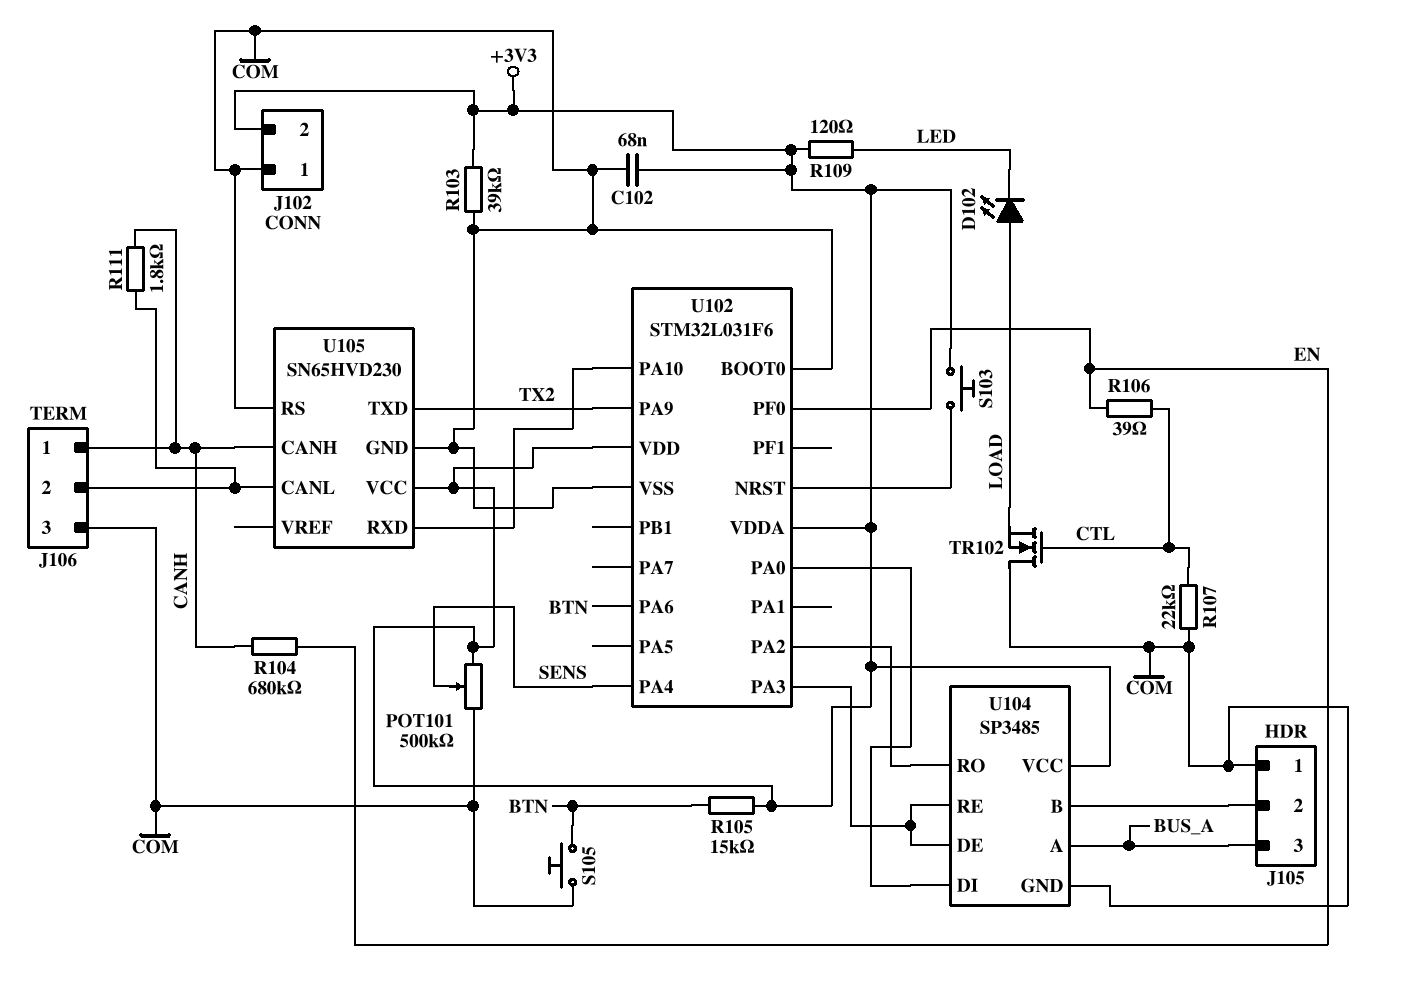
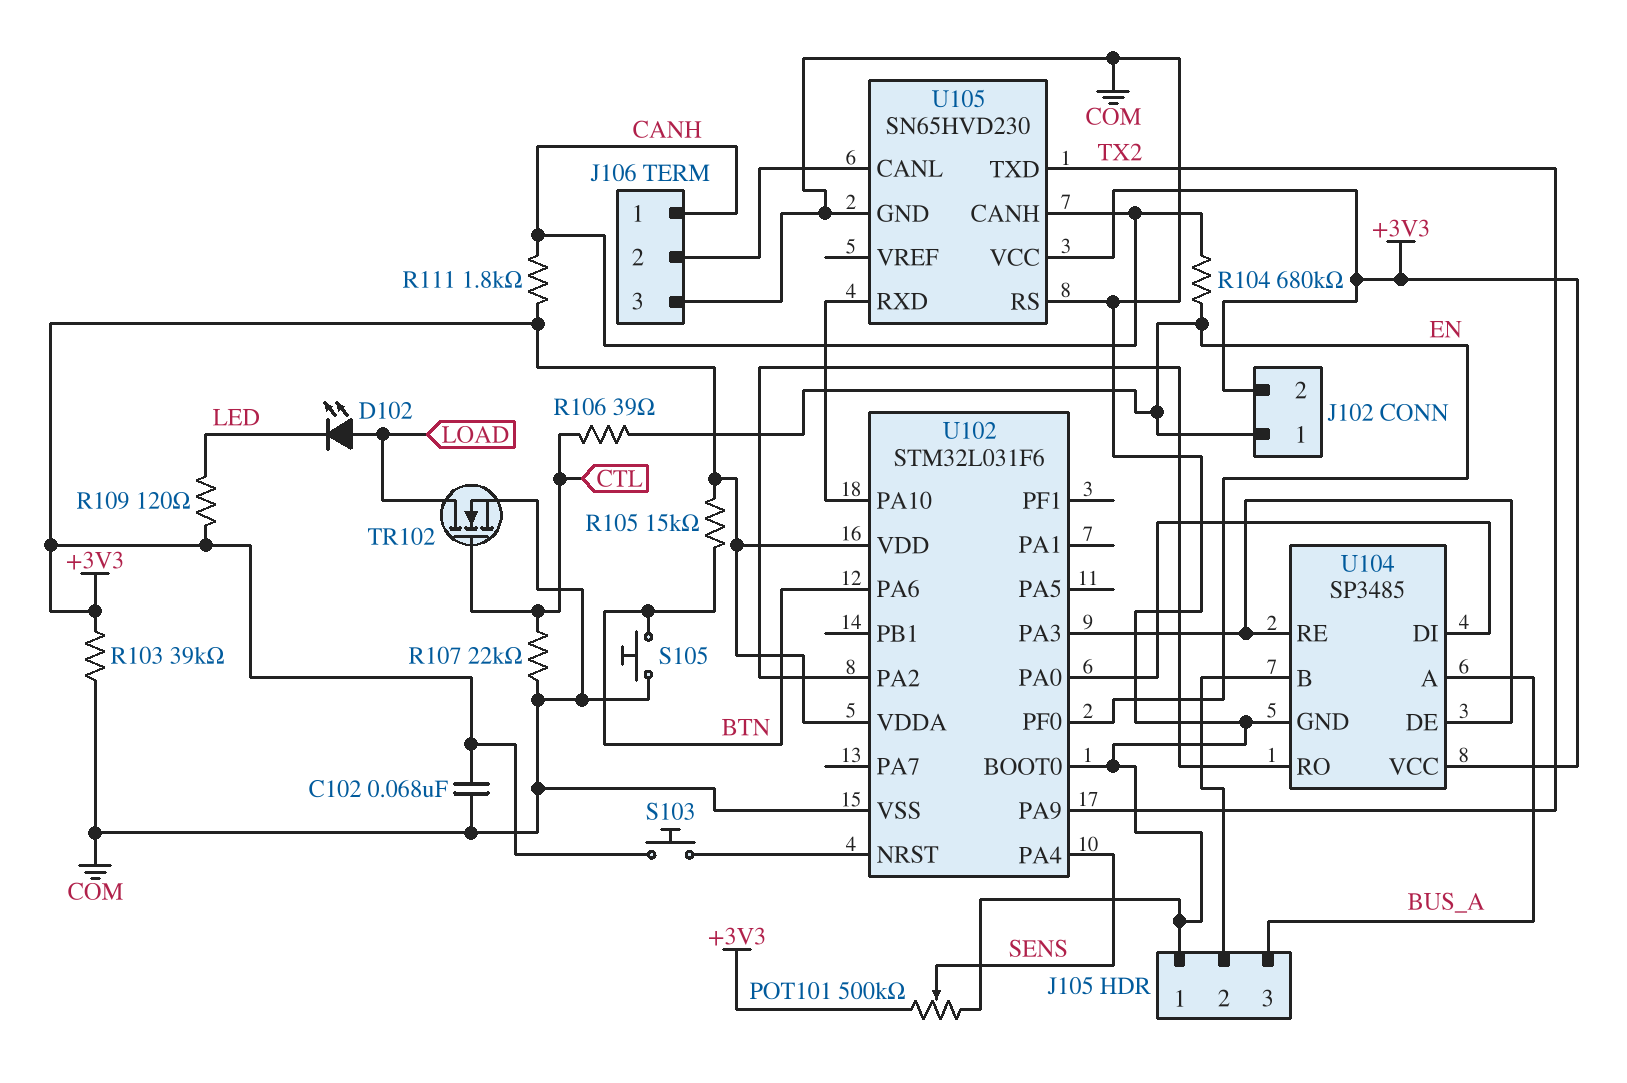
J102 pin 1: COM -> EN
R111: 1.8k (CANH, J106/2) -> 1.8k (+3V3, CANH)
TR102: NMOS (G CTL, D COM, S LOAD) -> NMOS (G CTL, D LOAD, S COM)

